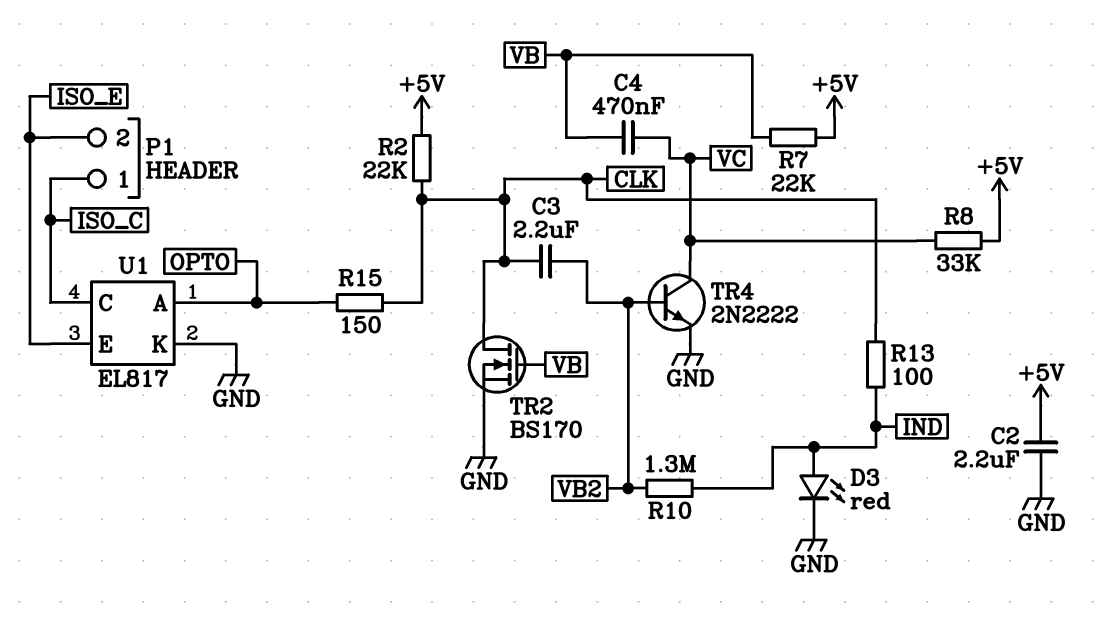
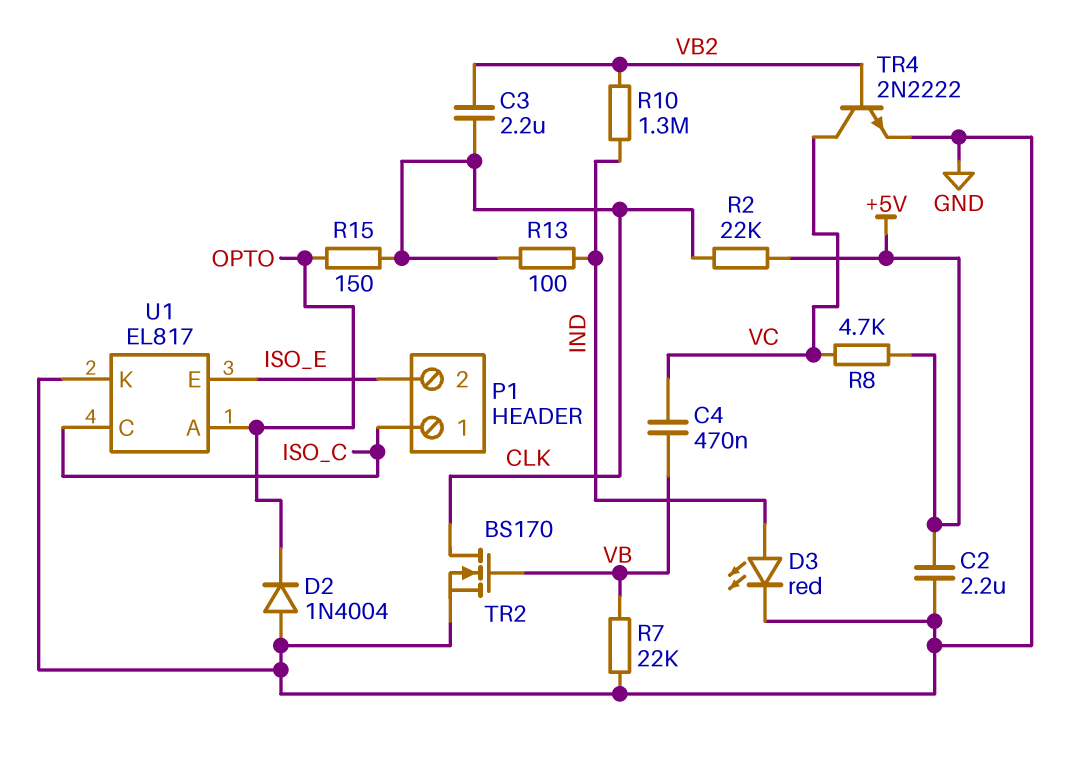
D2: none -> diode 1N4004 (A GND, K OPTO)
R7: 22k (+5V, VB) -> 22k (GND, VB)
R8: 33k (+5V, VC) -> 4.7k (+5V, VC)

